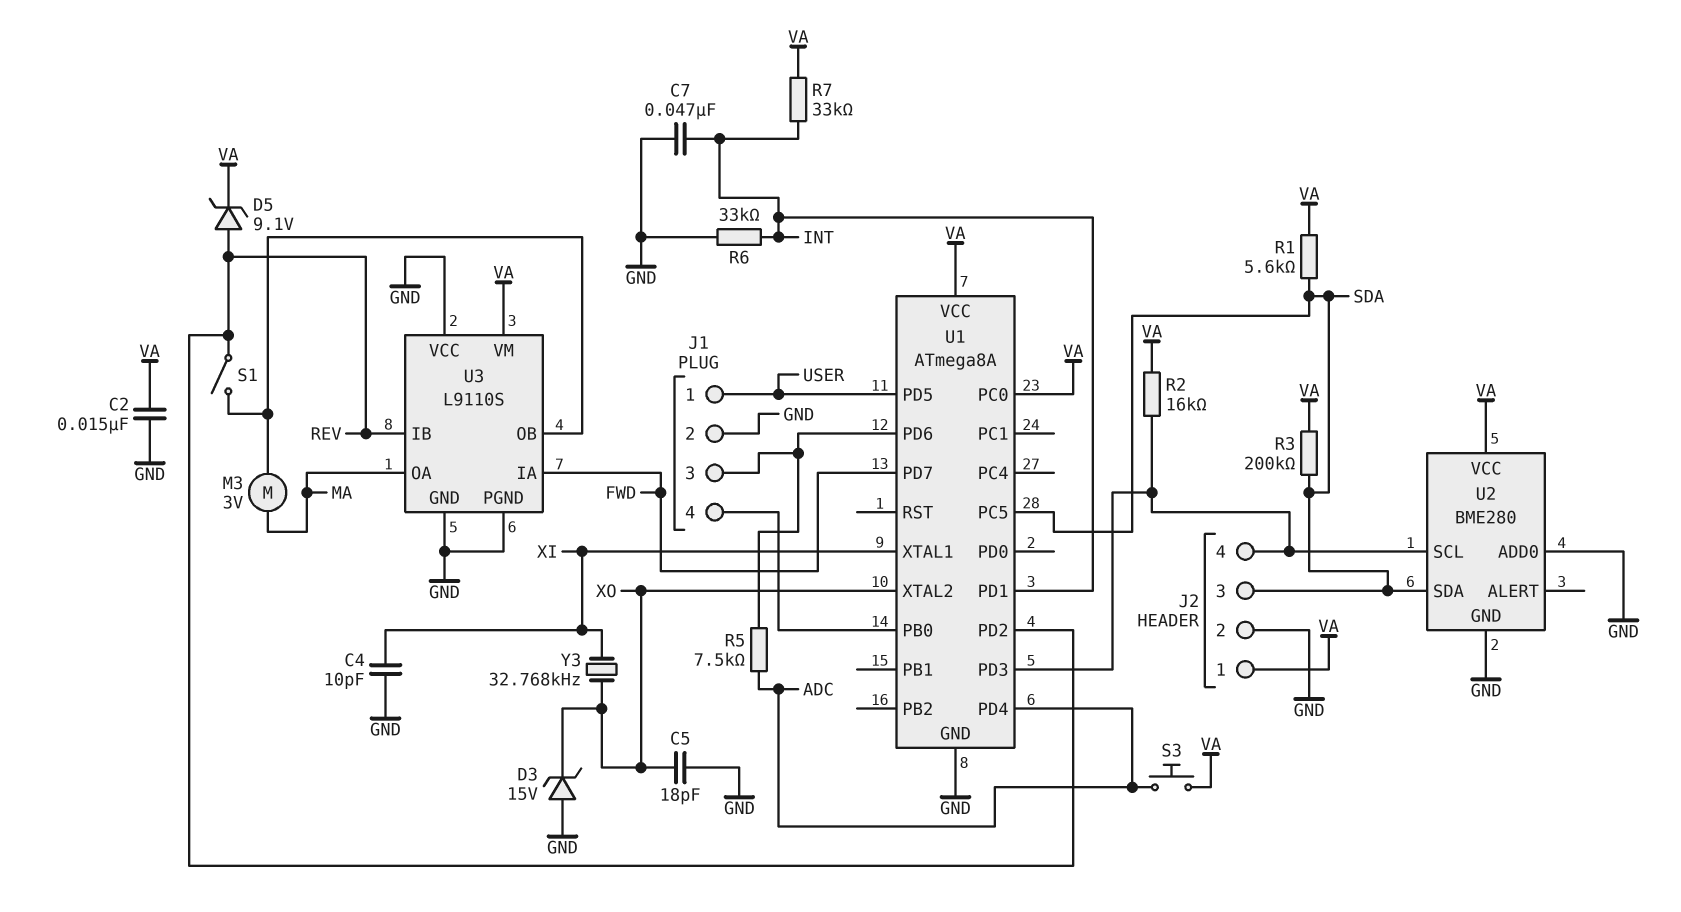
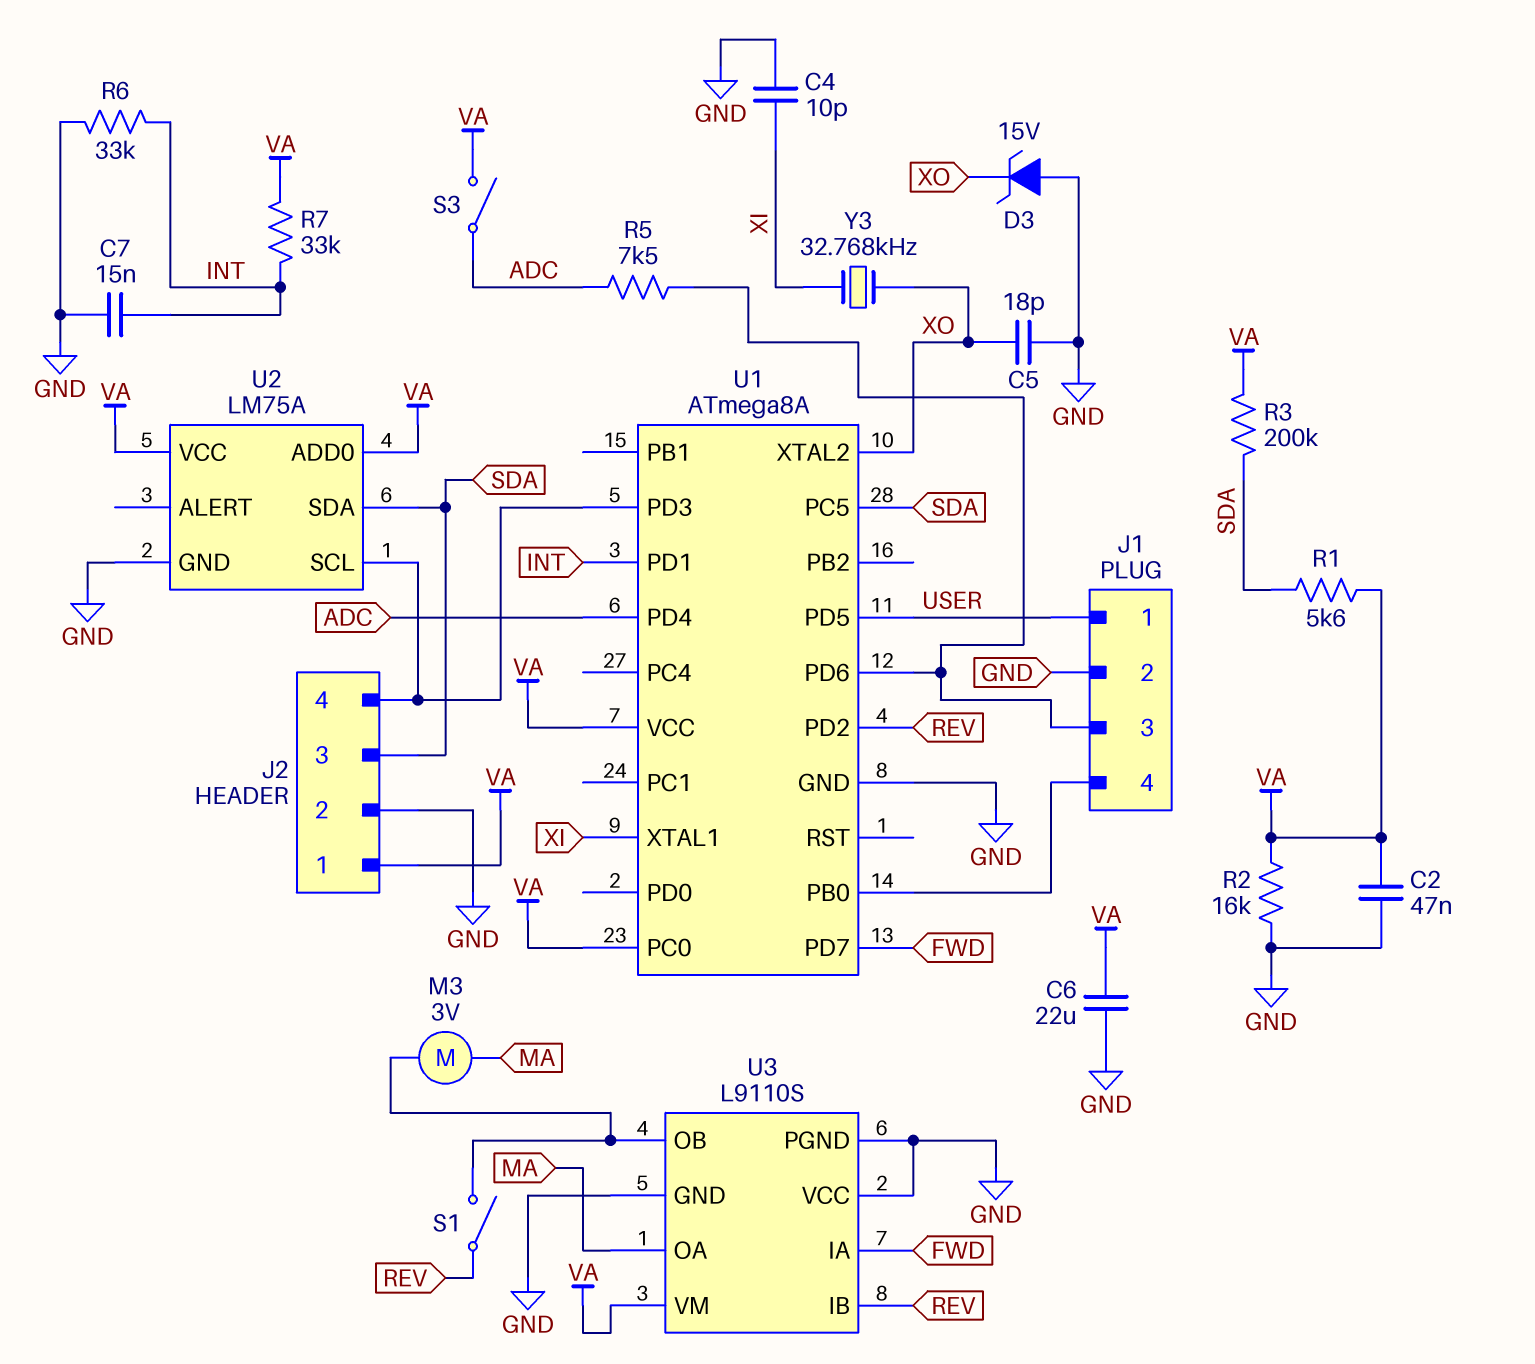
C2: 15nF (GND, VA) -> 47nF (GND, VA)
C6: none -> 22uF (GND, VA)
C7: 47nF (GND, INT) -> 15nF (GND, INT)
D5: zener 9.1V (A REV, K VA) -> none
R2: 16k (J2/4, VA) -> 16k (GND, VA)
S3: button (ADC, VA) -> switch (ADC, VA)
U2: BME280 -> LM75A
U2 pin ADD0: GND -> VA

